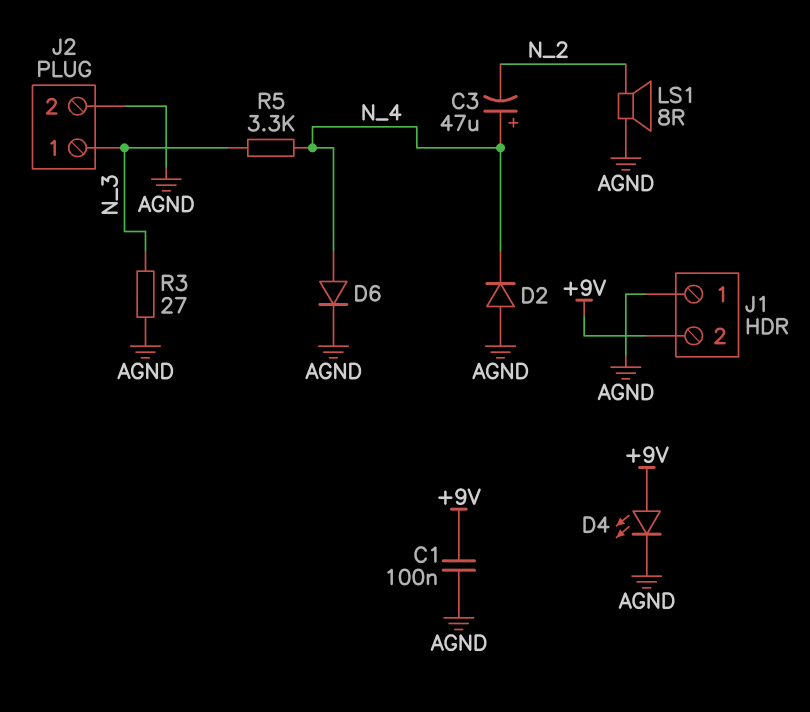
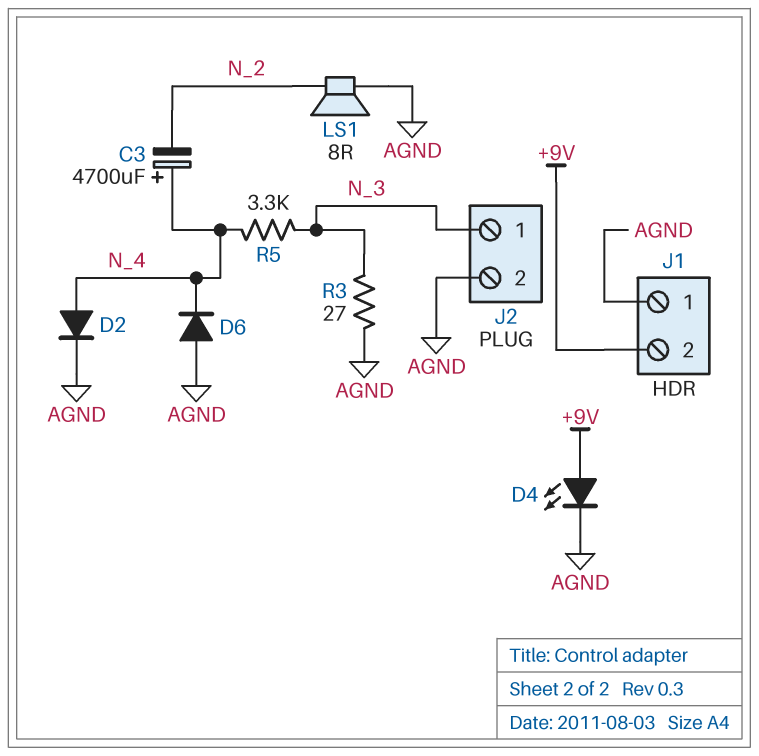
C1: 100nF (+9V, AGND) -> none
C3: 47uF (plus N_4, minus N_2) -> 4700uF (plus N_4, minus N_2)
D2: diode (A AGND, K N_4) -> diode (A N_4, K AGND)
D6: diode (A N_4, K AGND) -> diode (A AGND, K N_4)

